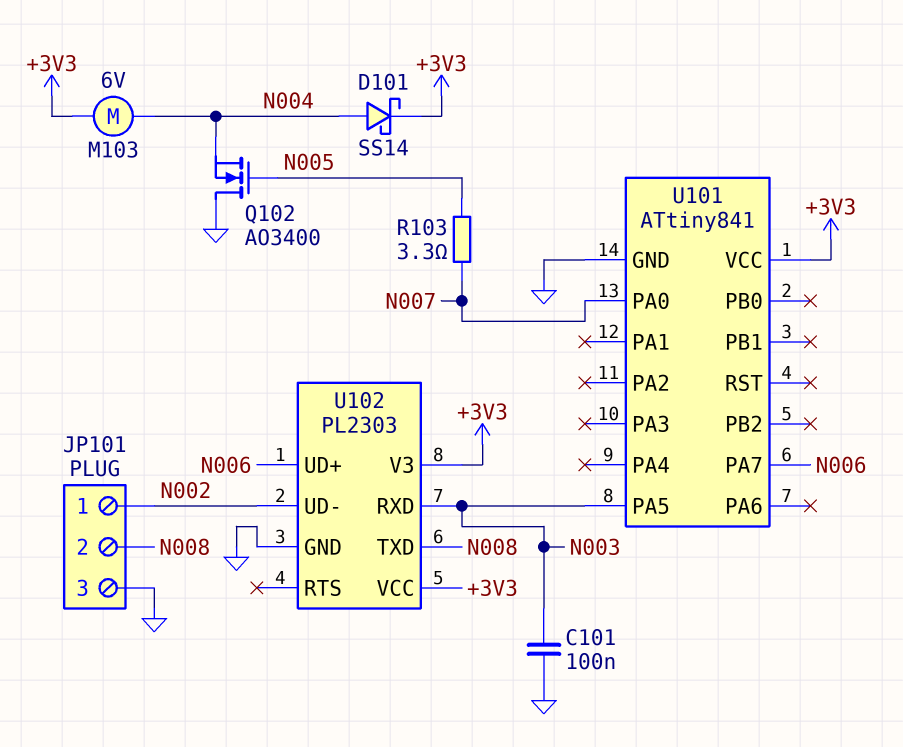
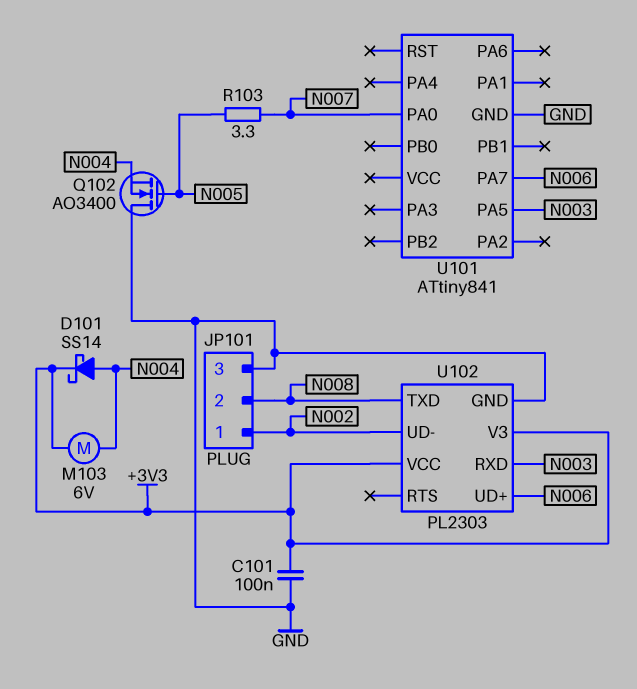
C101: 100nF (GND, N003) -> 100nF (+3V3, GND)
U101 pin VCC: +3V3 -> none

